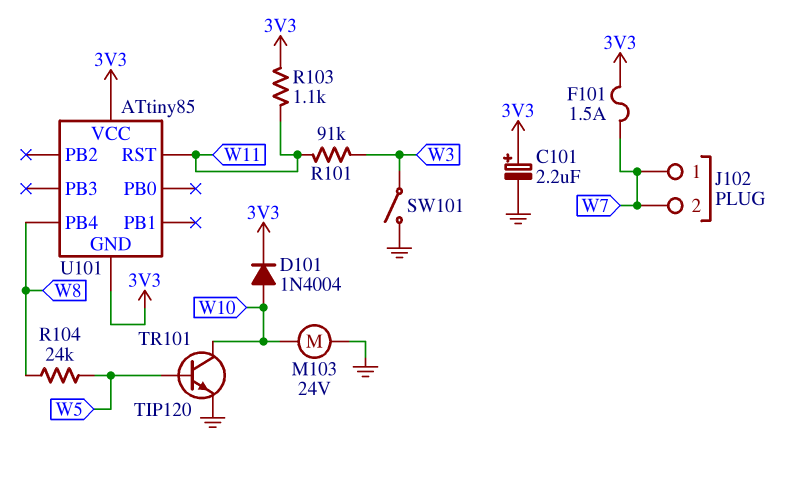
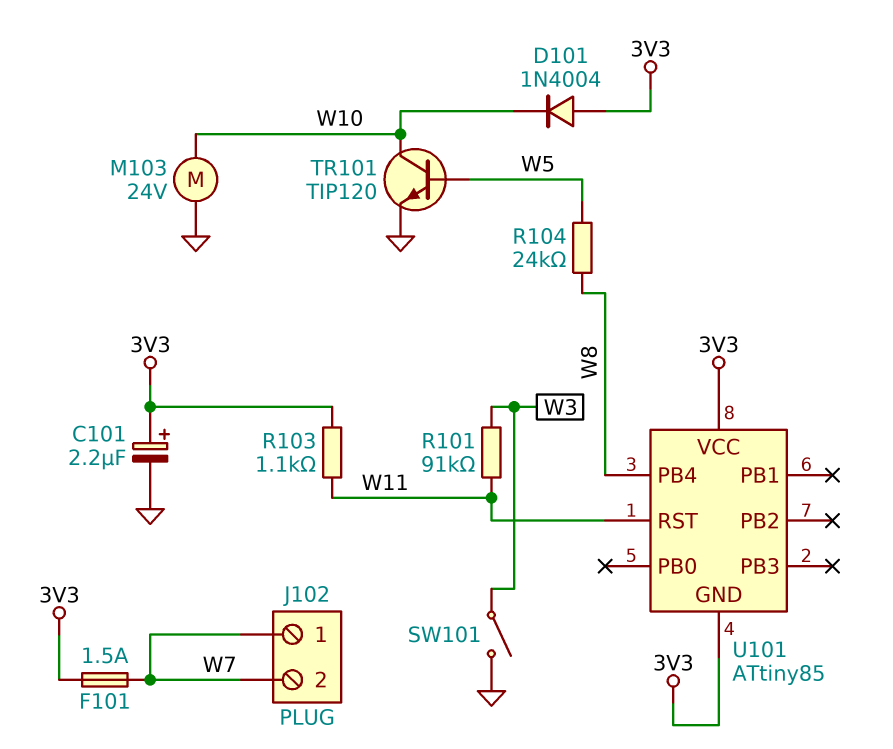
D101: diode 1N4004 (A W10, K 3V3) -> diode 1N4004 (A 3V3, K W10)

